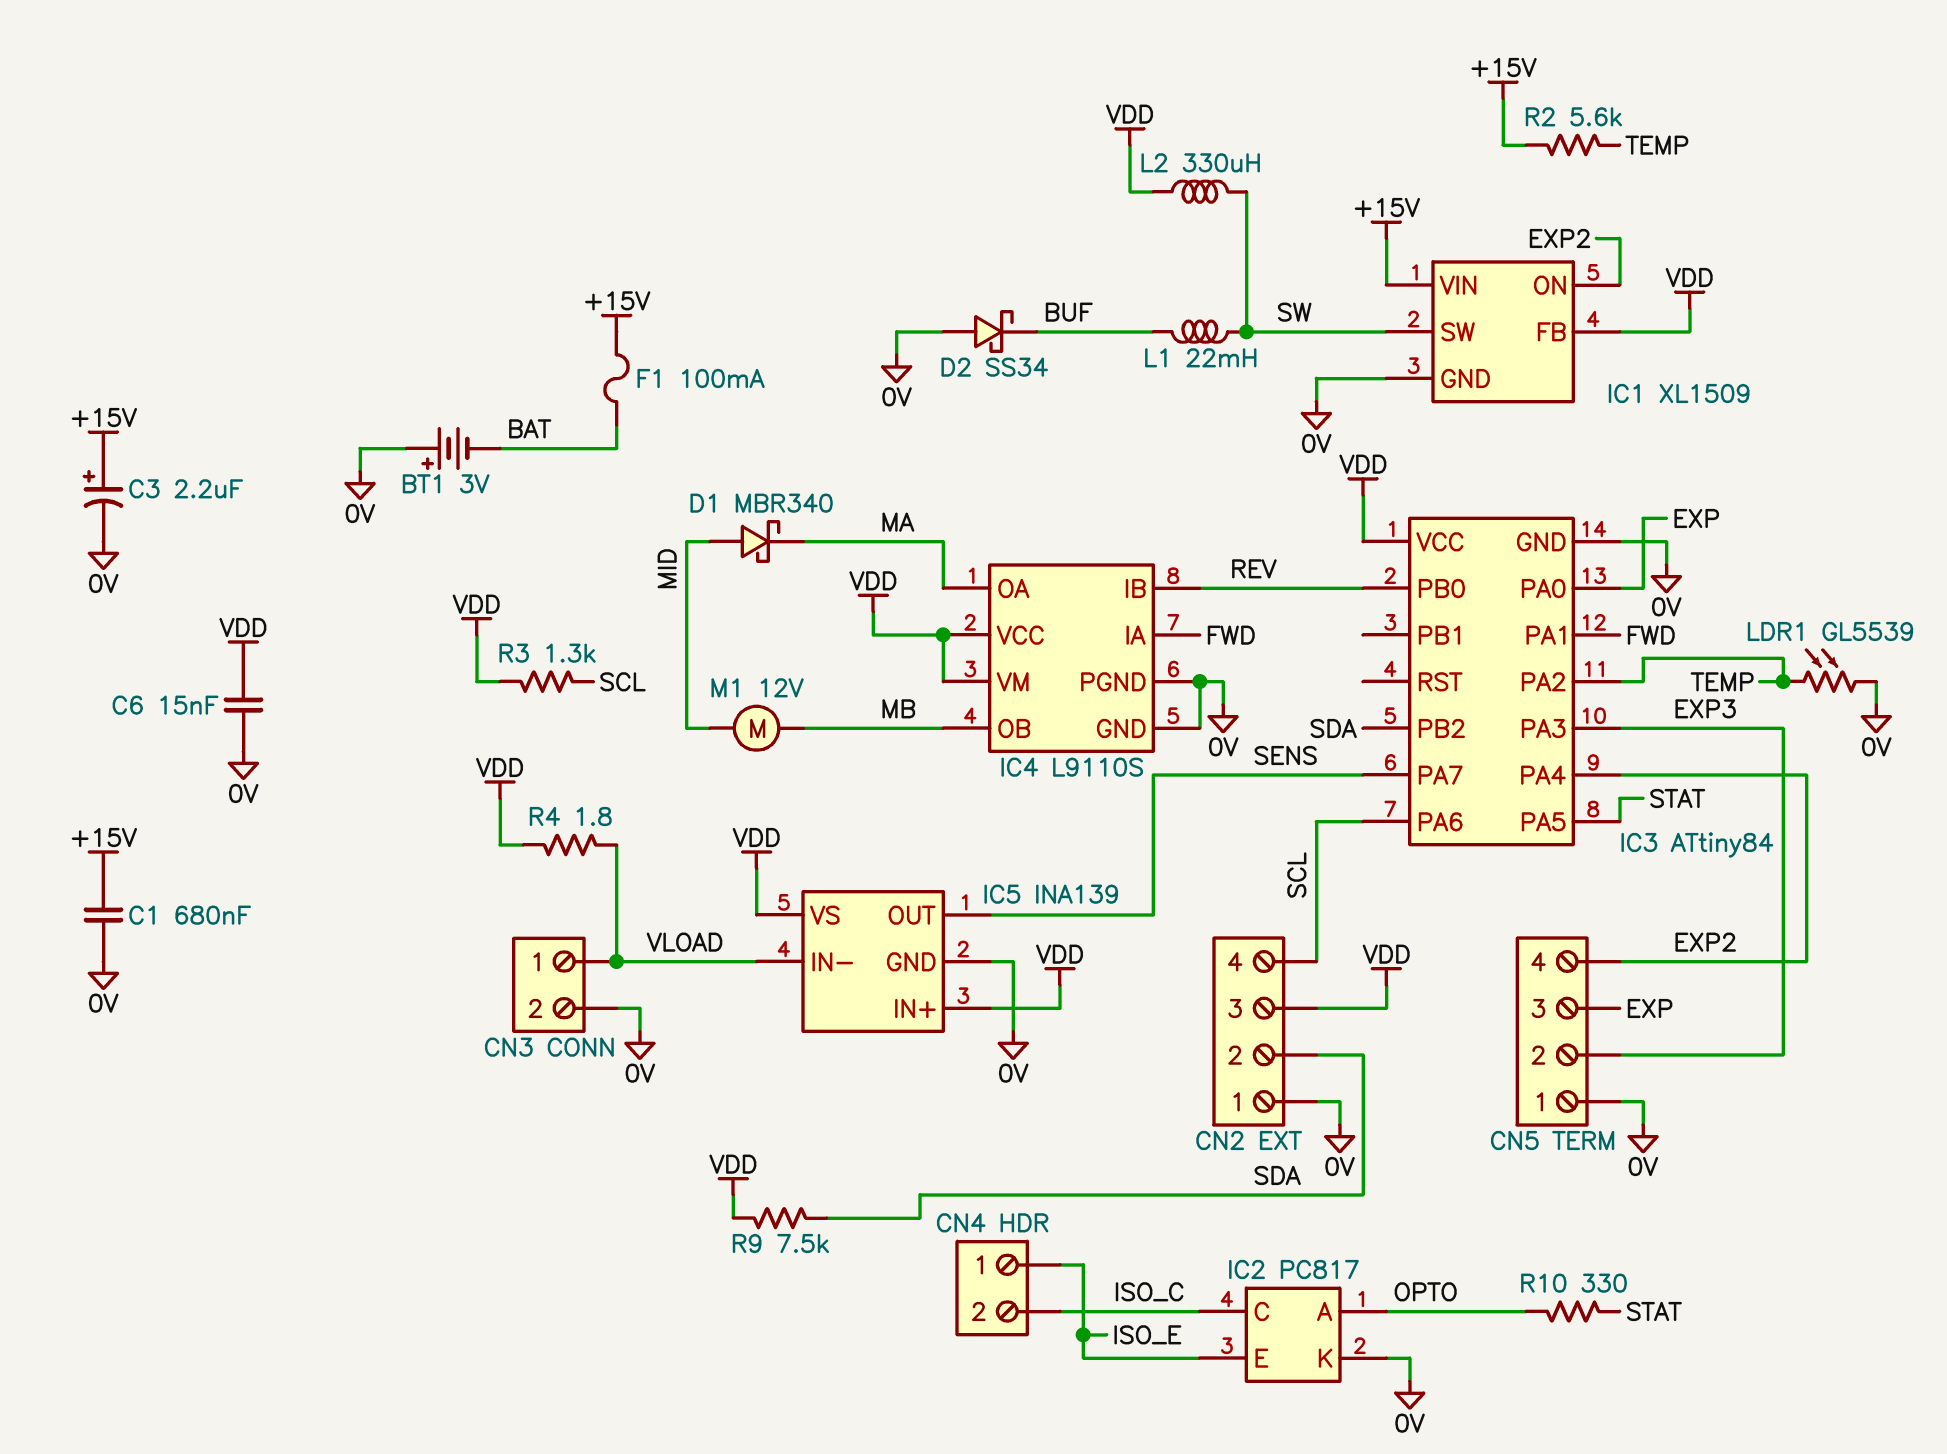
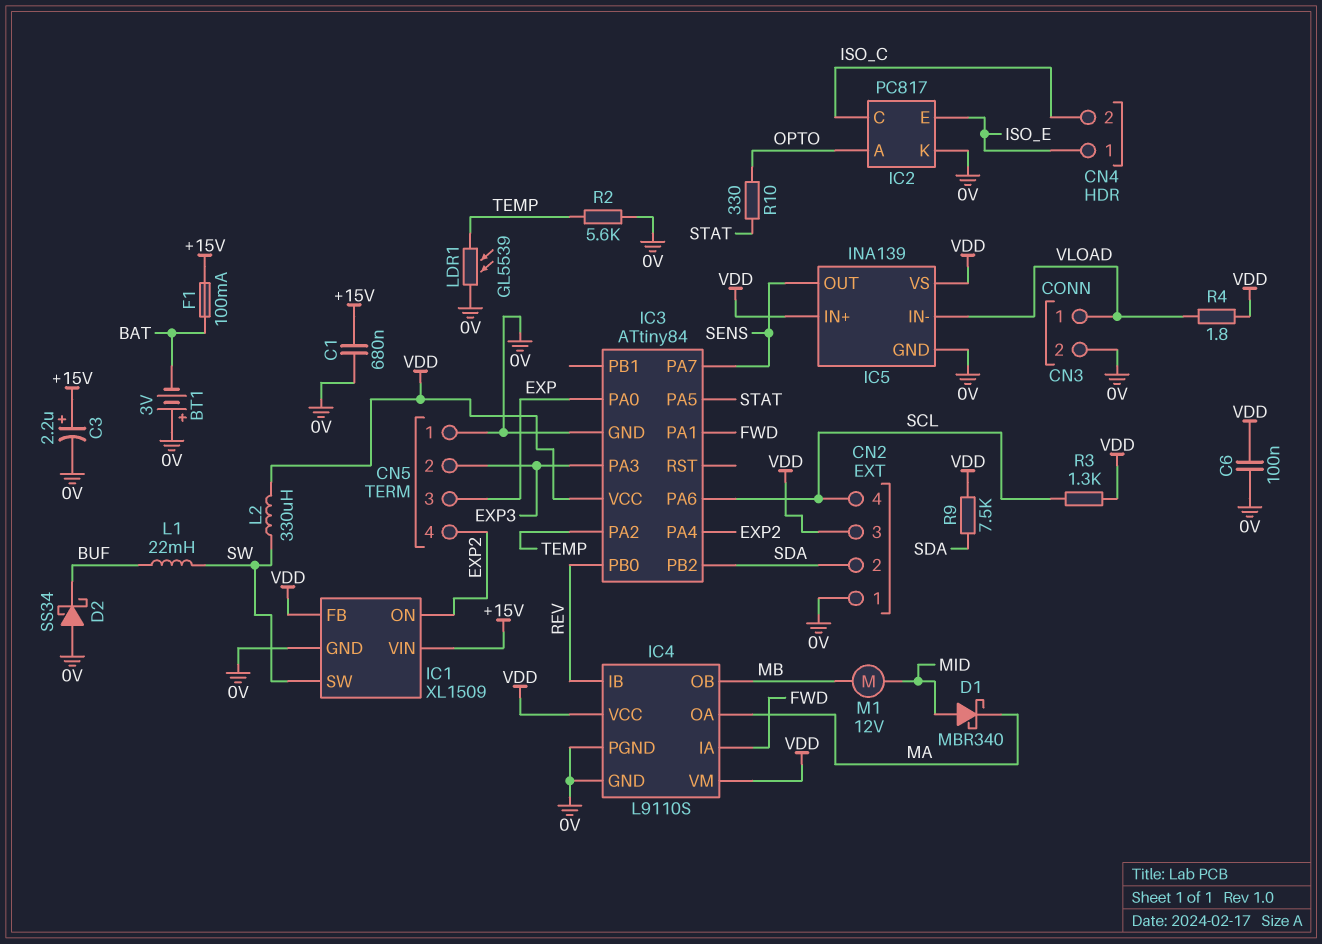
C6: 15nF (0V, VDD) -> 100nF (0V, VDD)
R2: 5.6k (+15V, TEMP) -> 5.6k (0V, TEMP)

